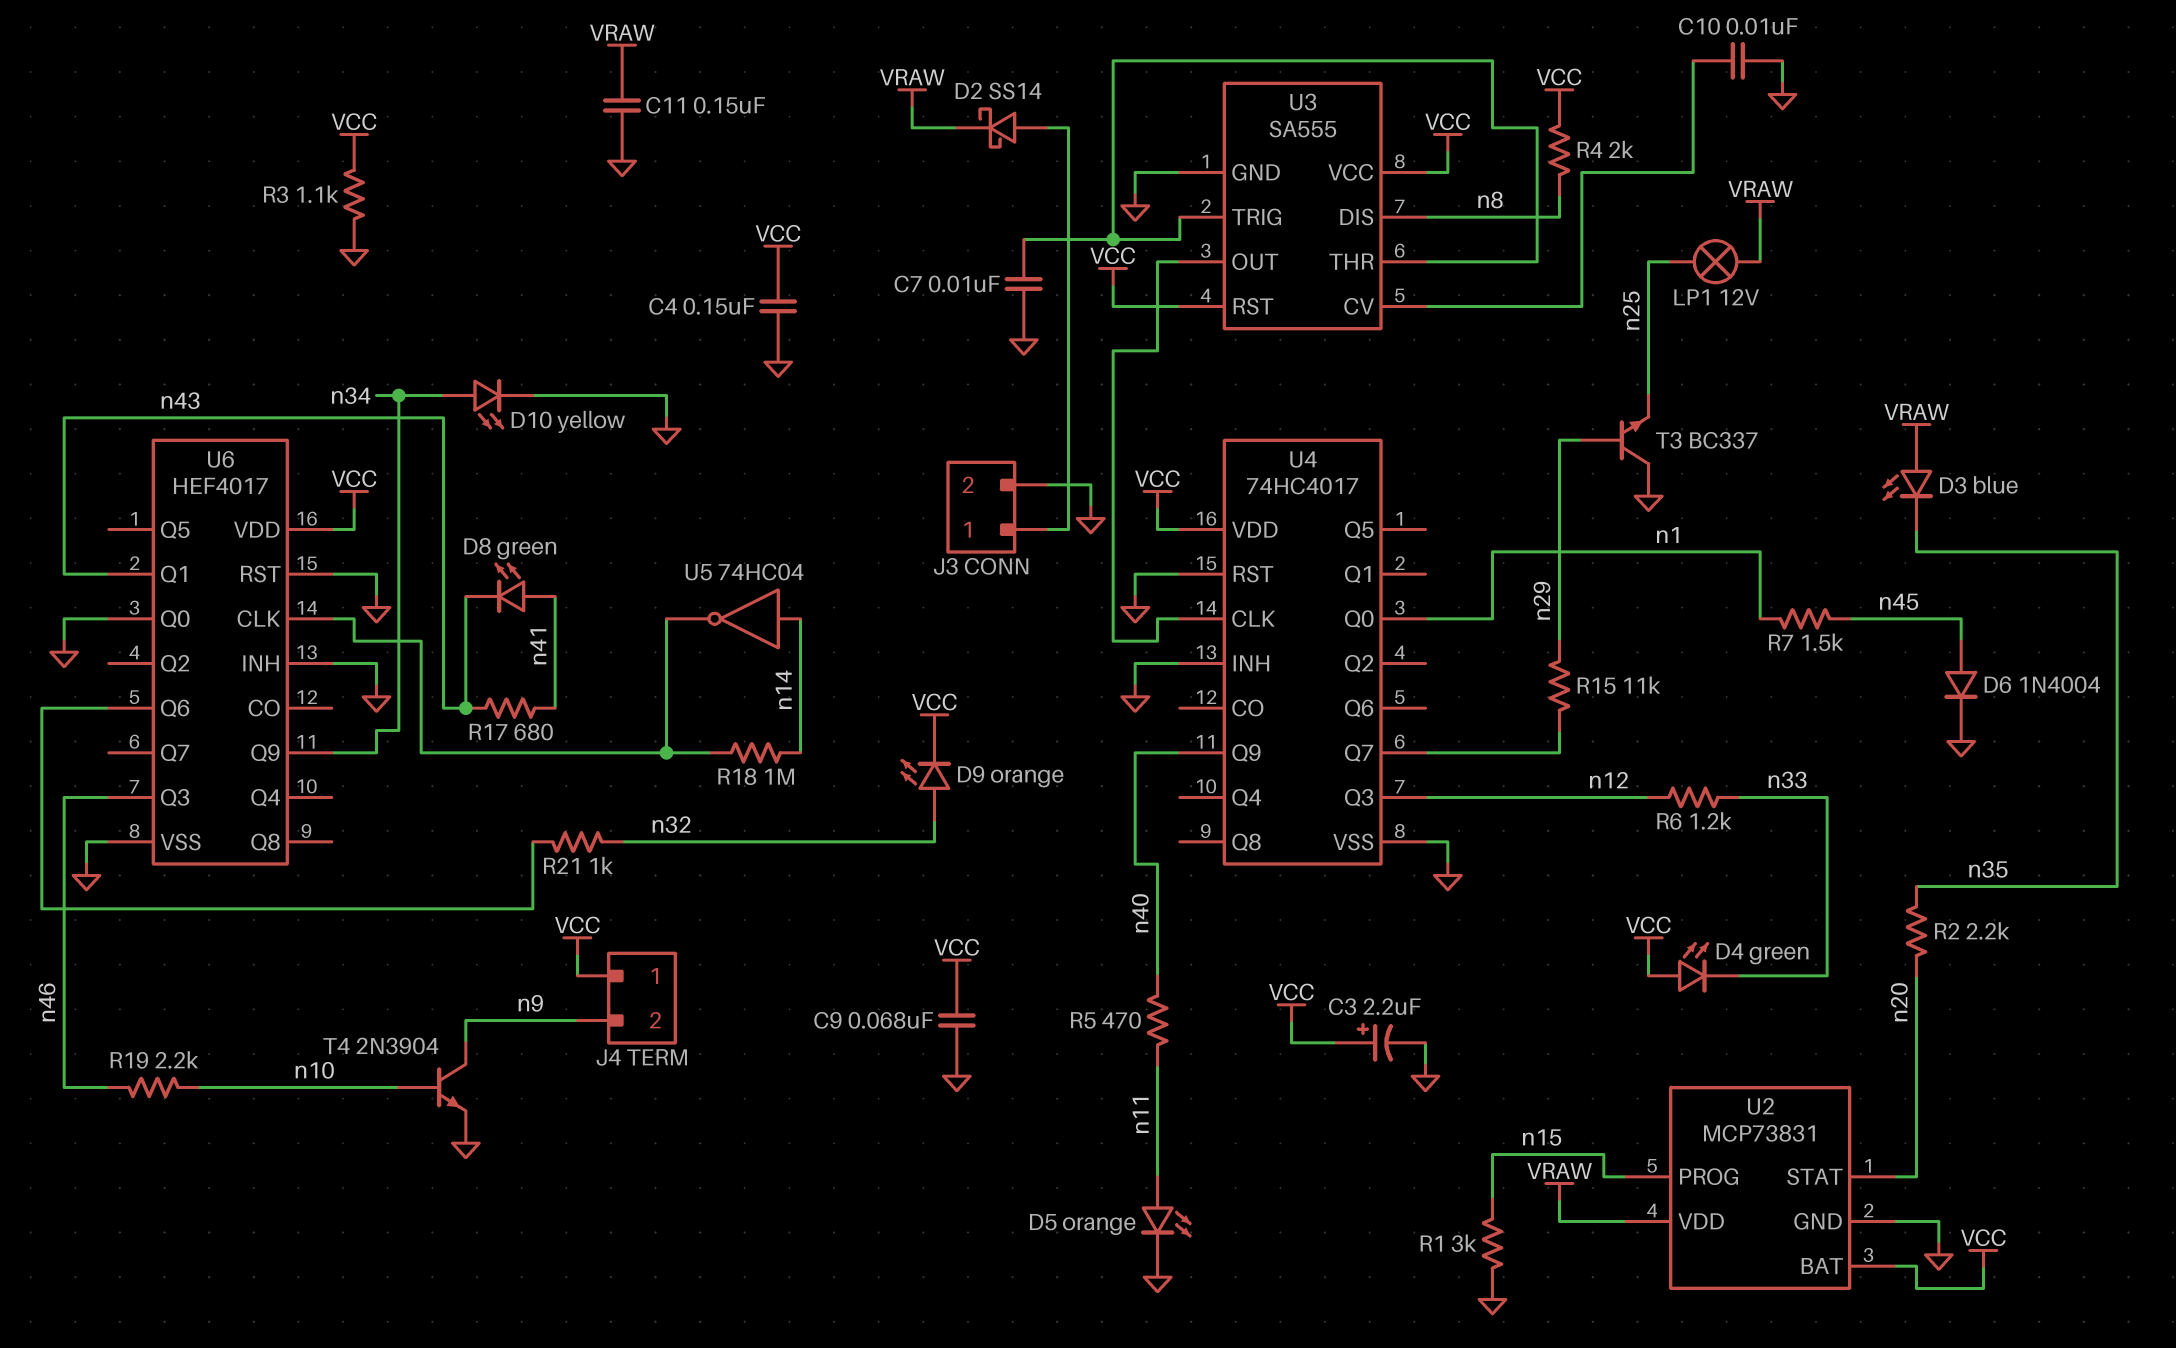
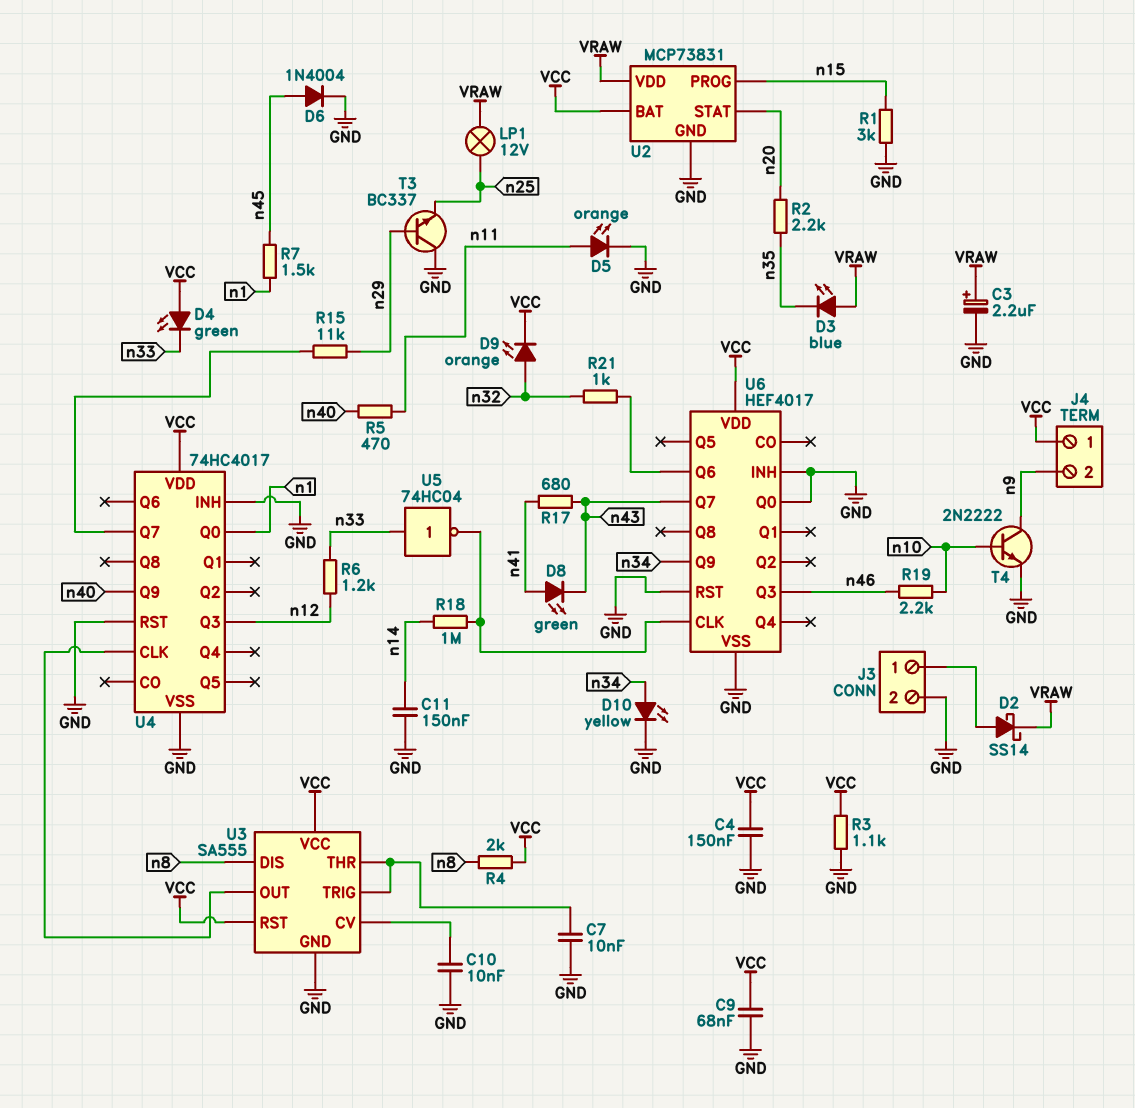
C3: 2.2uF (plus VCC, minus GND) -> 2.2uF (plus VRAW, minus GND)
C11: 150nF (GND, VRAW) -> 150nF (GND, n14)
T4: NPN 2N3904 (B n10, C n9, E GND) -> NPN 2N2222 (B n10, C n9, E GND)
U5: NOT 74HC04 (in n14, out U6/CLK) -> NOT 74HC04 (in n33, out U6/CLK)
U6 pin Q1: n43 -> none
U6 pin Q7: none -> n43

